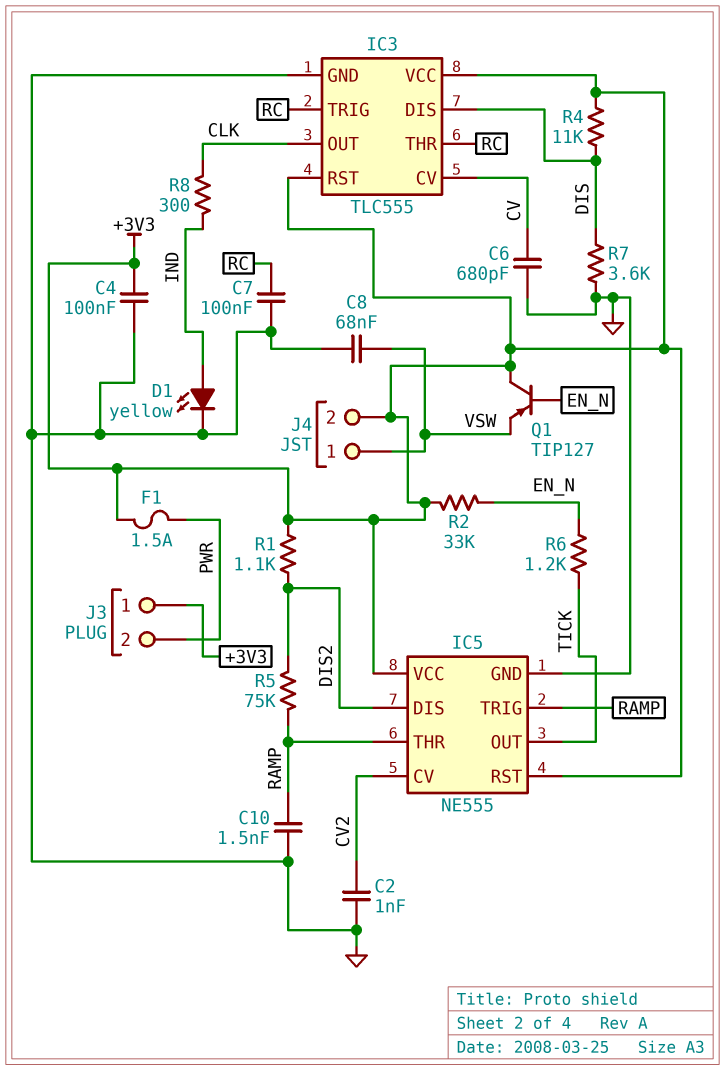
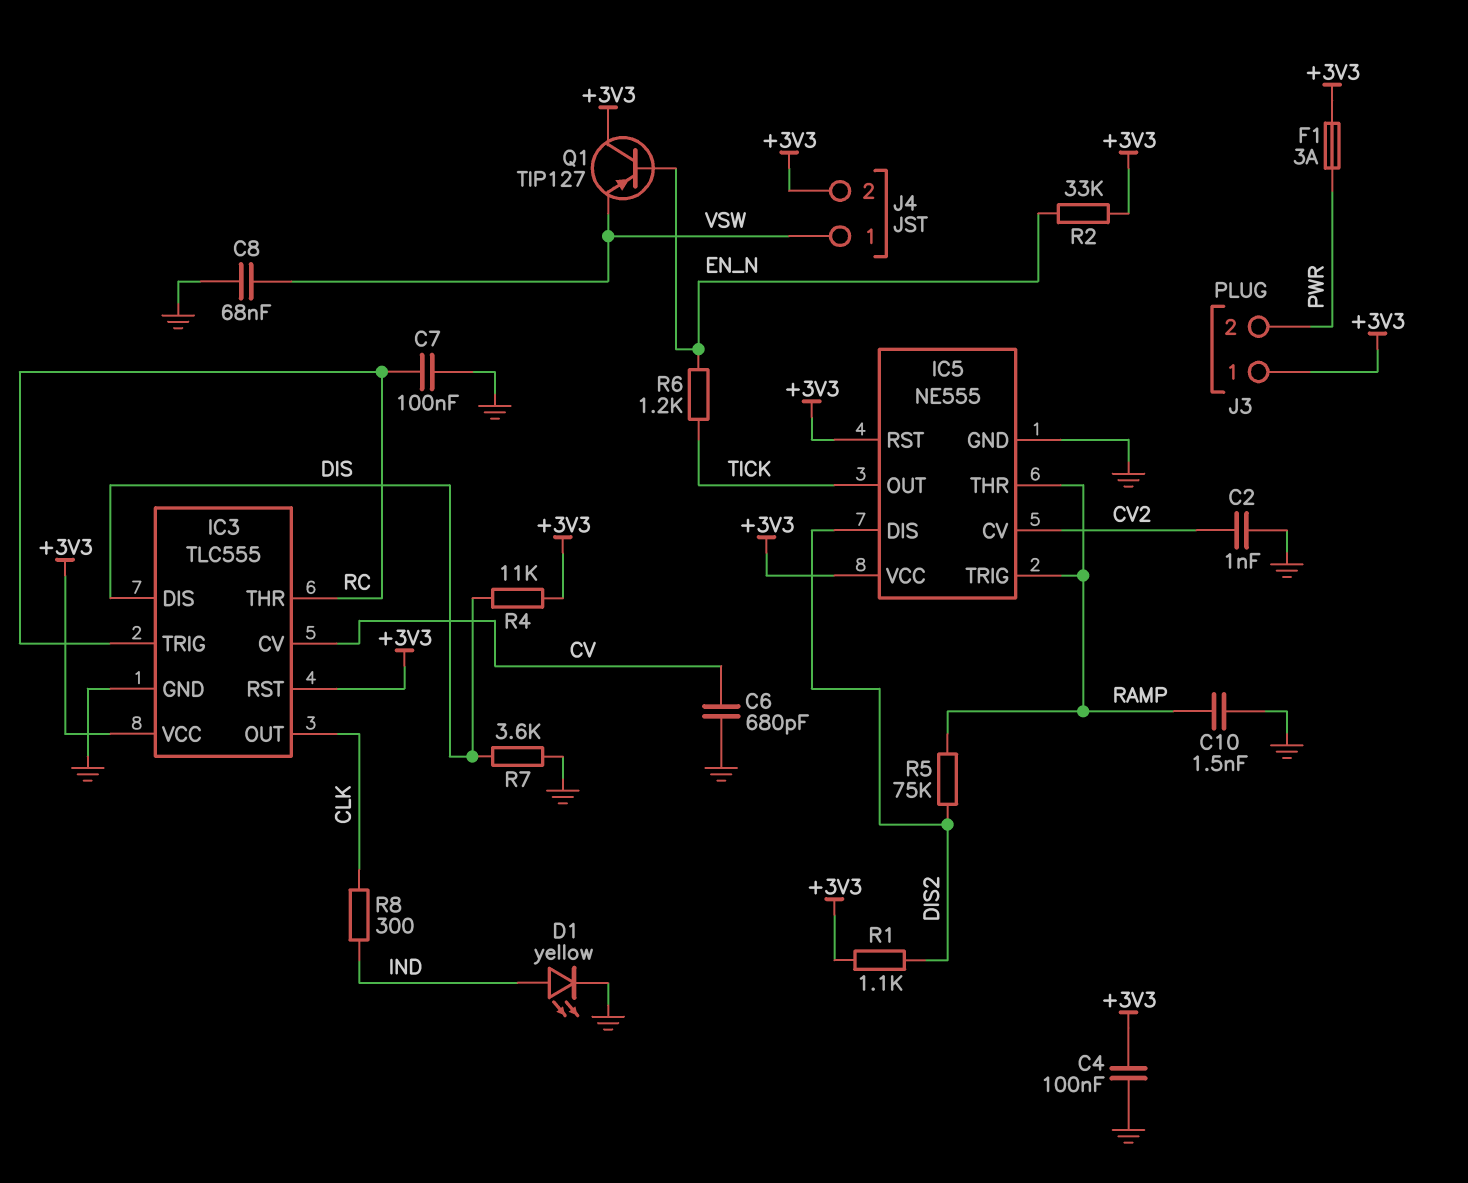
F1: 1.5A (+3V3, PWR) -> 3A (+3V3, PWR)

